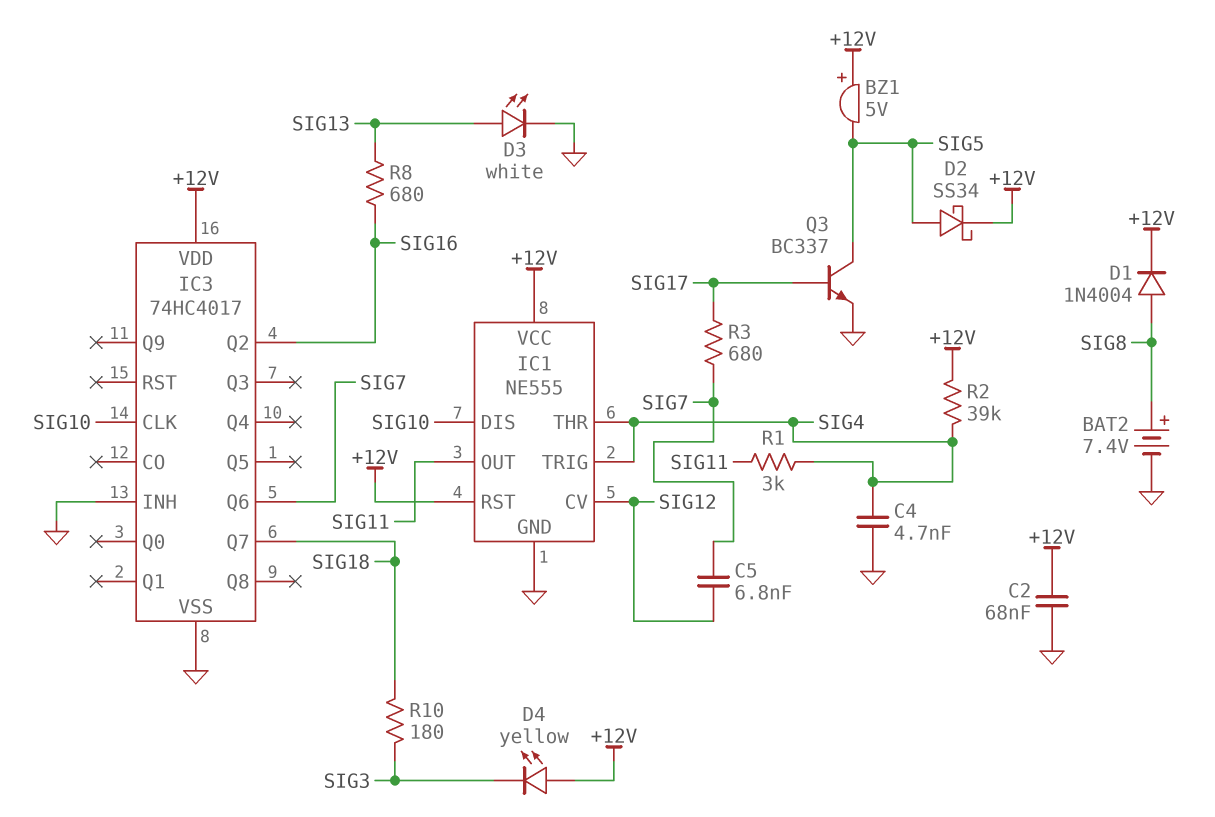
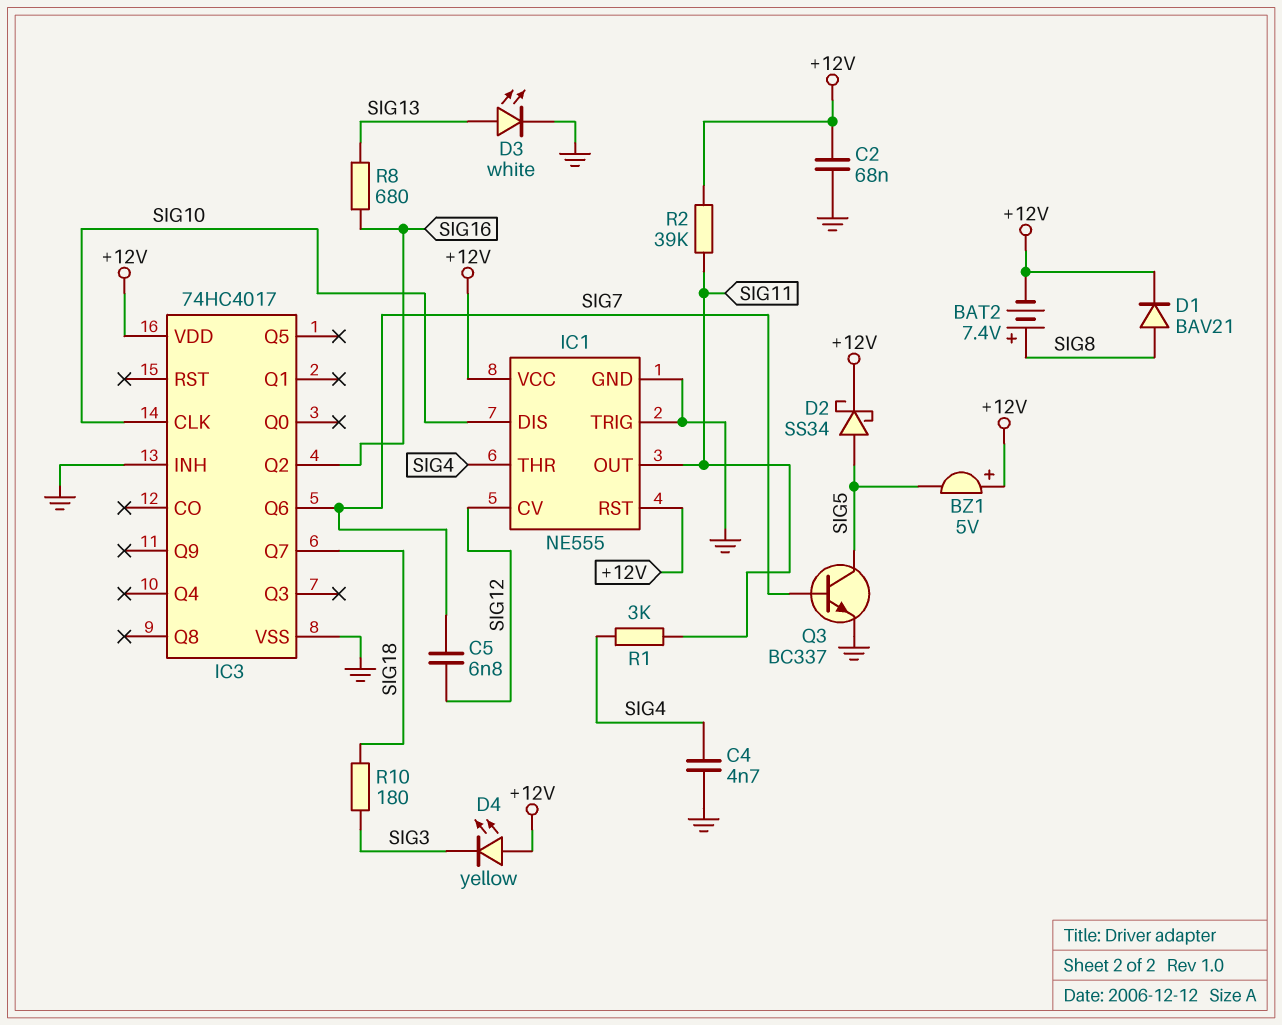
BAT2: 7.4V (plus SIG8, minus GND) -> 7.4V (plus SIG8, minus +12V)
D1: diode 1N4004 (A SIG8, K +12V) -> diode BAV21 (A SIG8, K +12V)
IC1 pin TRIG: SIG4 -> GND
Q3: NPN BC337 (B SIG17, C SIG5, E GND) -> NPN BC337 (B SIG7, C SIG5, E GND)
R2: 39k (+12V, SIG4) -> 39k (+12V, SIG11)
R3: 680 (SIG7, SIG17) -> none

